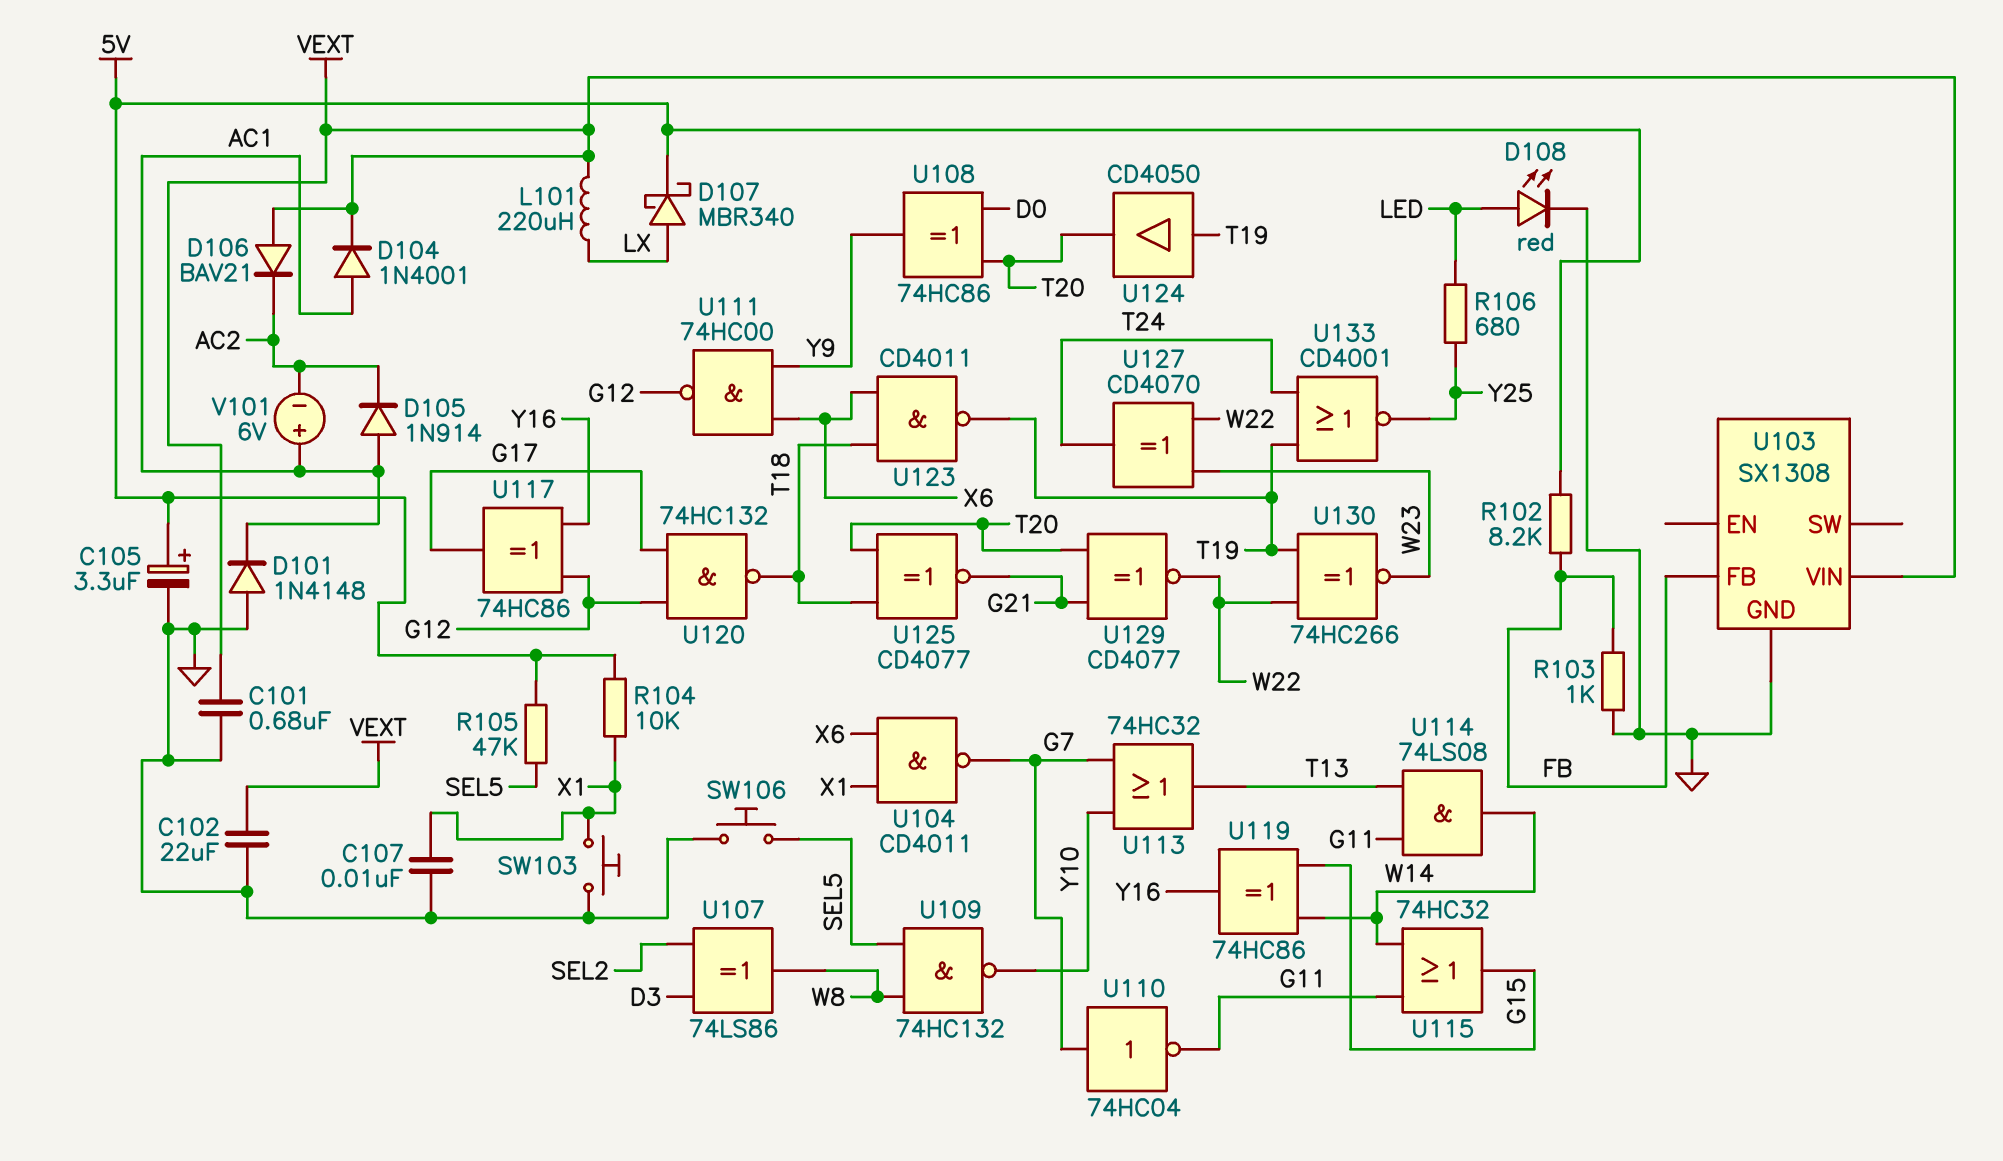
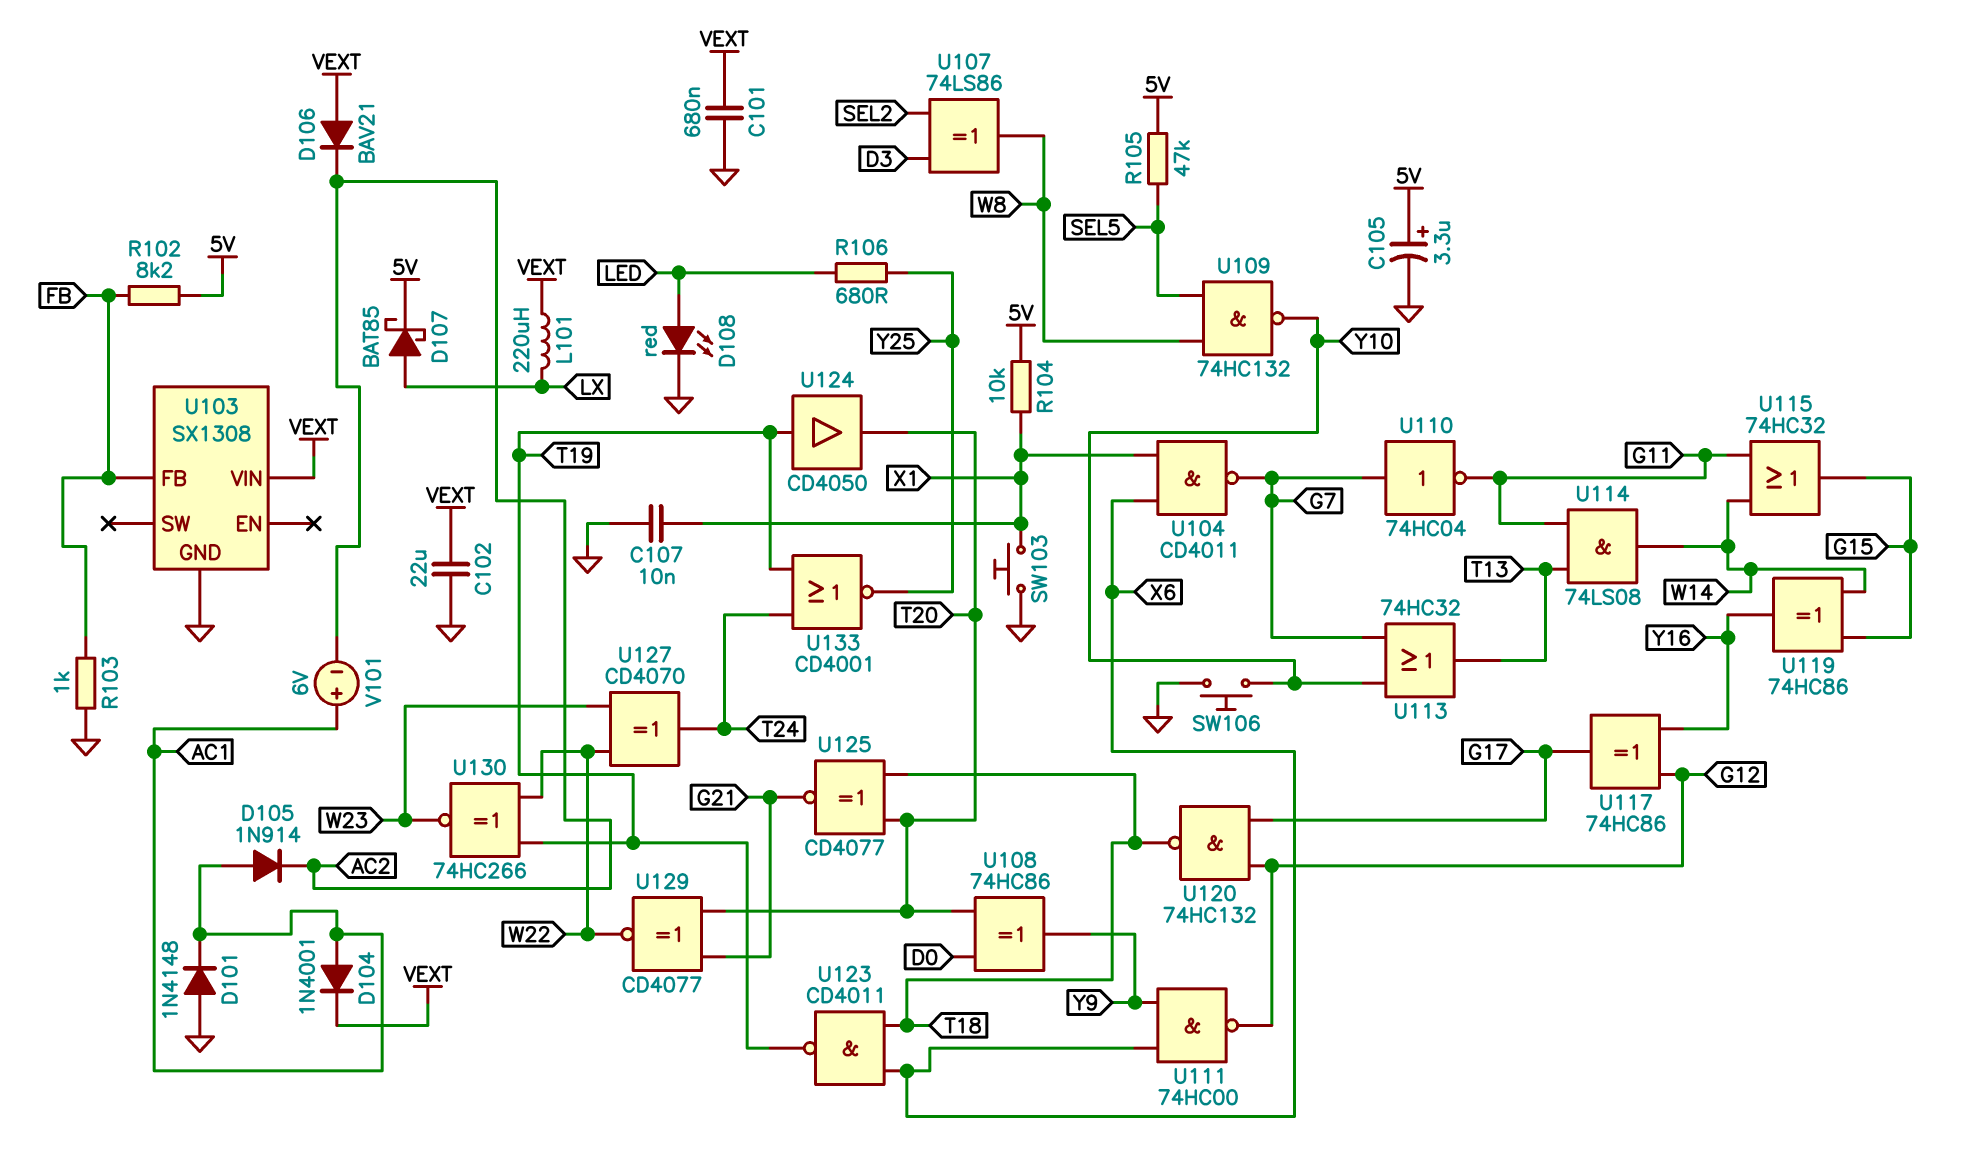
D107: schottky MBR340 (A LX, K 5V) -> schottky BAT85 (A LX, K 5V)
SW106: button (GND, SEL5) -> button (GND, Y10)

